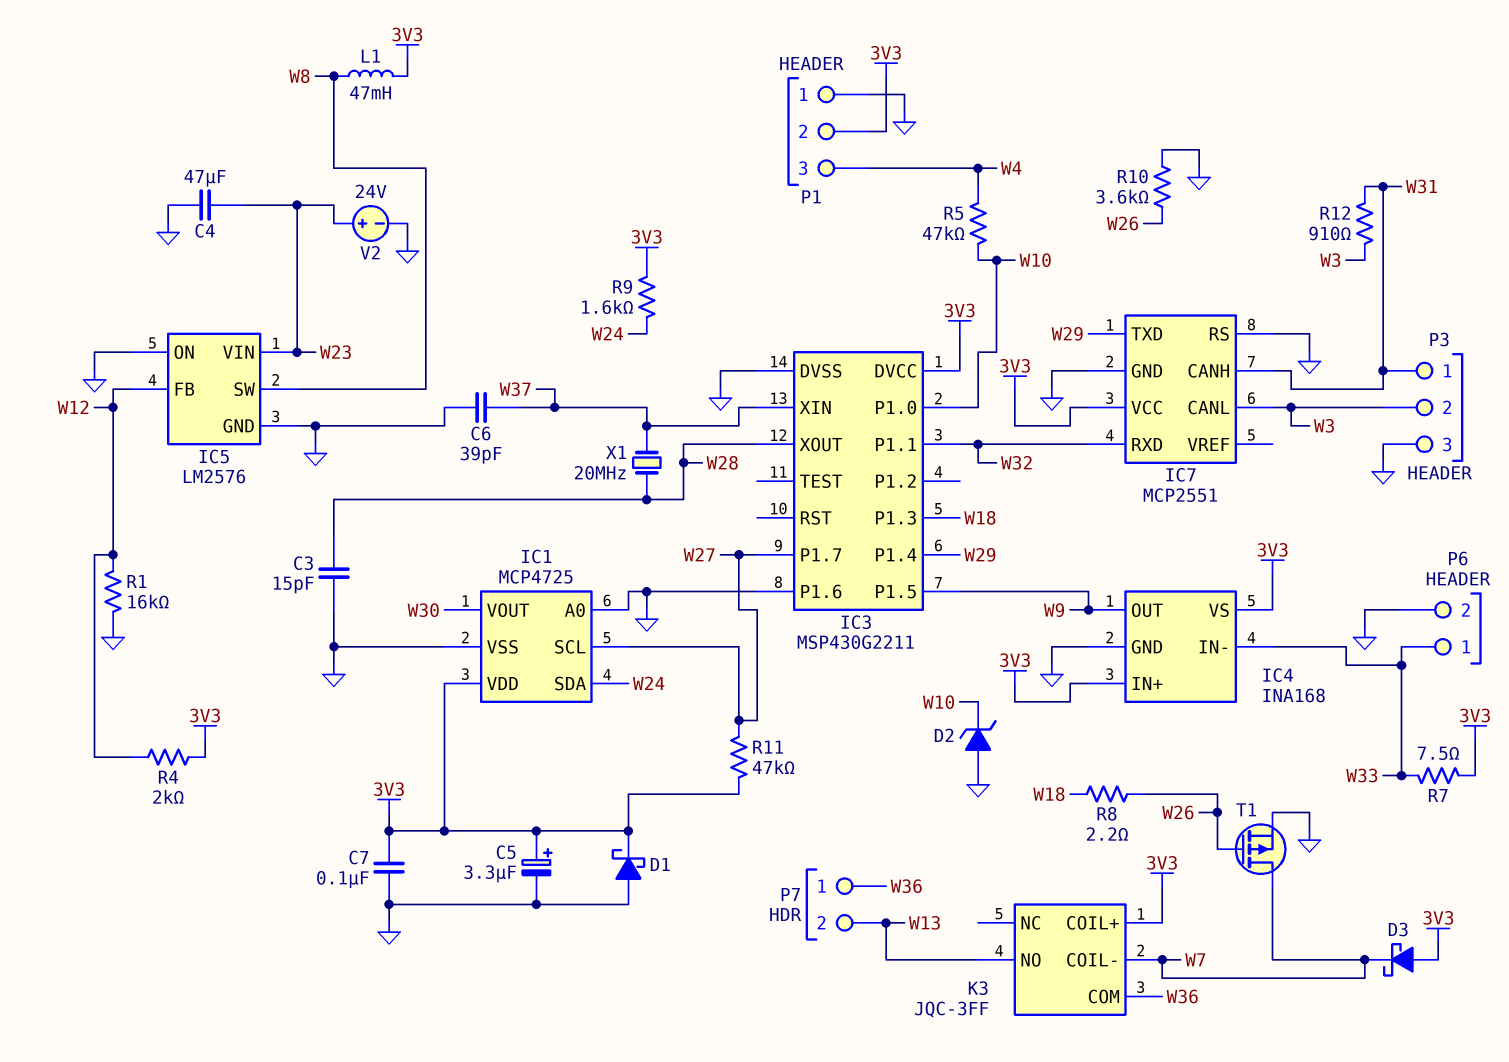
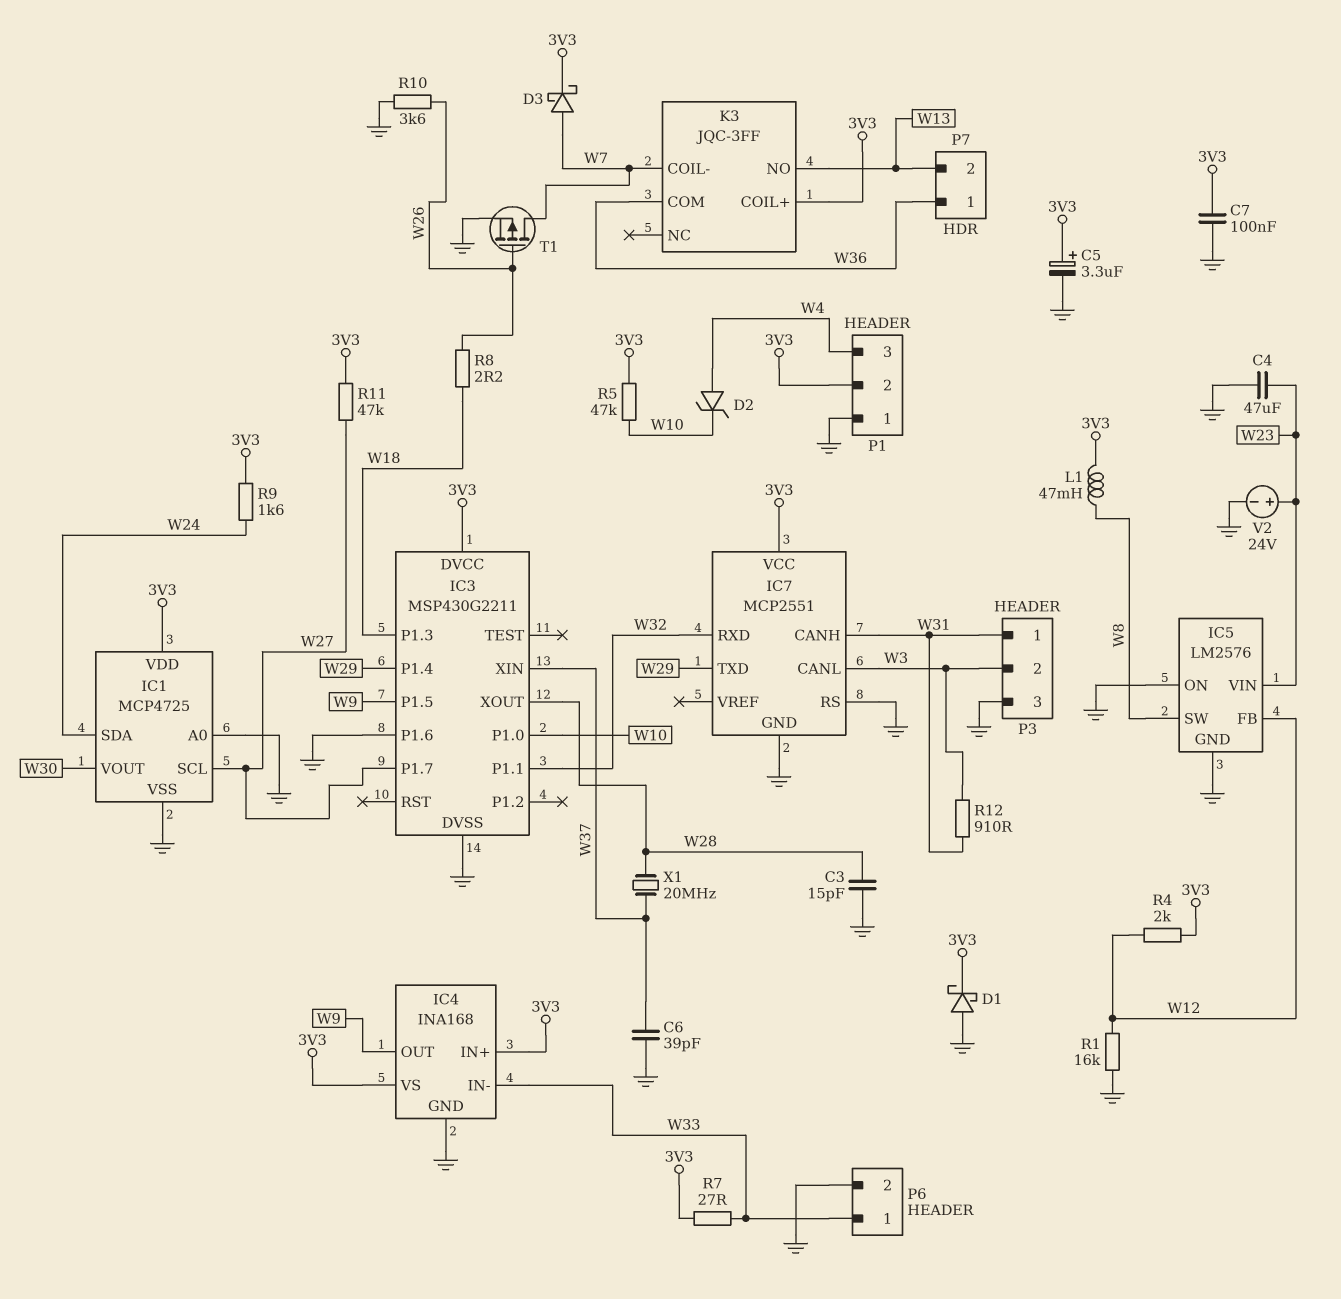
D2: zener (A GND, K W10) -> zener (A W4, K W10)
D3: schottky (A 3V3, K W7) -> schottky (A W7, K 3V3)
R5: 47k (W4, W10) -> 47k (3V3, W10)
R7: 7.5 (3V3, W33) -> 27 (3V3, W33)

